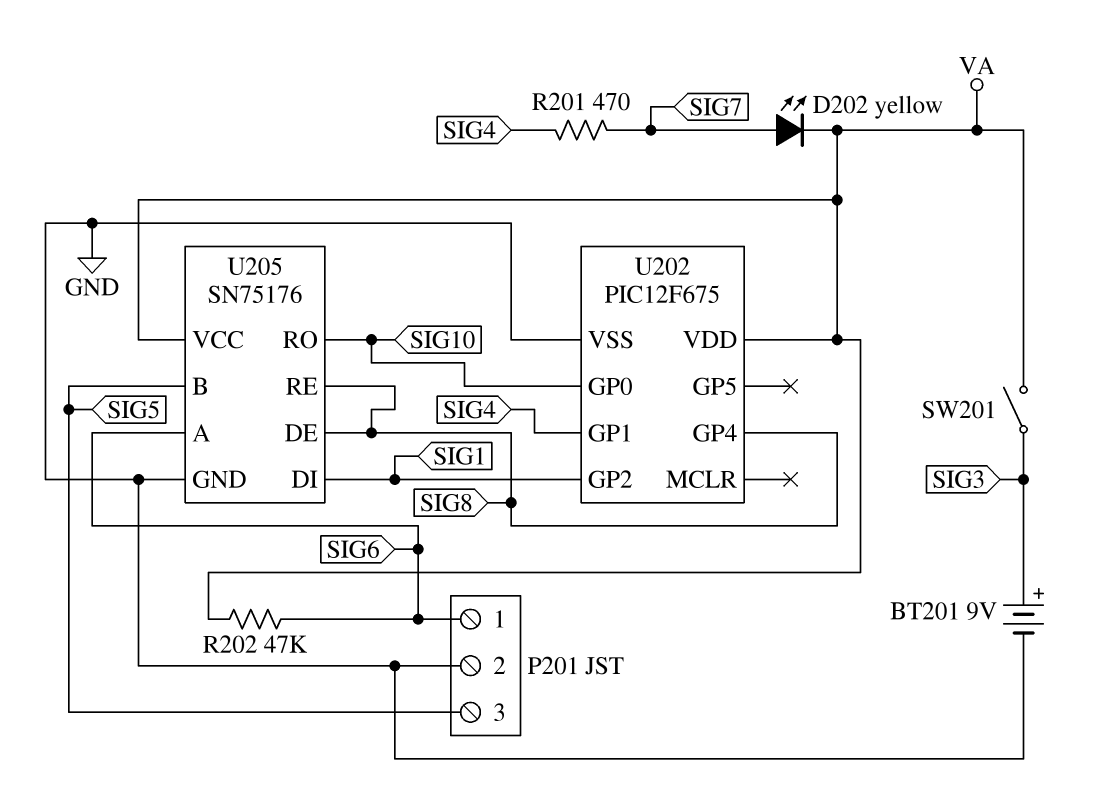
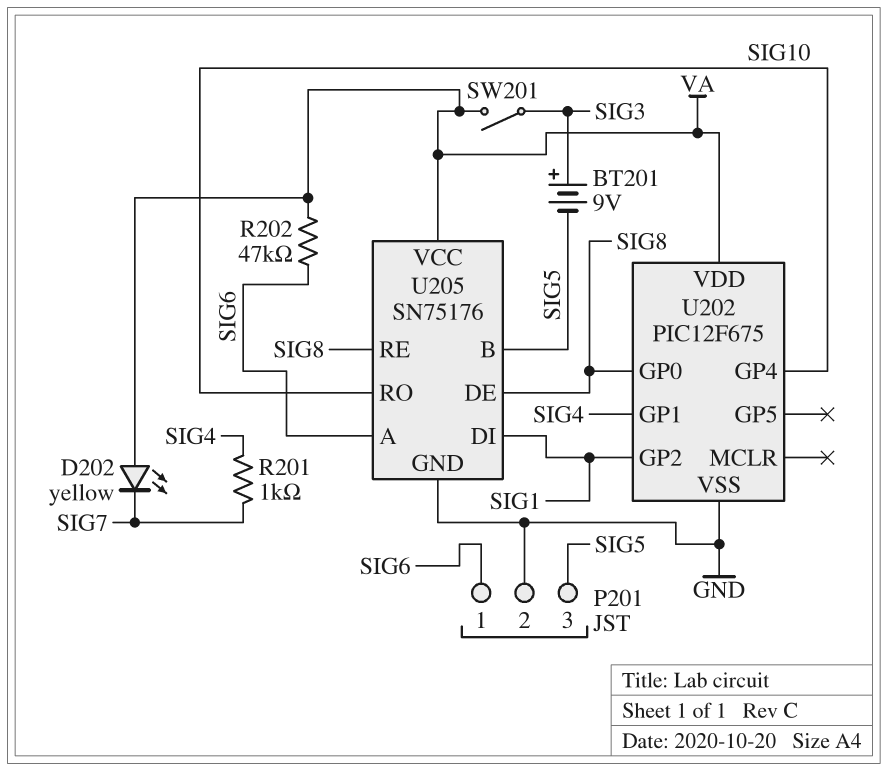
BT201: 9V (plus SIG3, minus GND) -> 9V (plus SIG3, minus SIG5)
D202: LED yellow (A SIG7, K VA) -> LED yellow (A VA, K SIG7)
R201: 470 (SIG4, SIG7) -> 1k (SIG4, SIG7)
U202 pin GP0: SIG10 -> SIG8
U202 pin GP4: SIG8 -> SIG10

